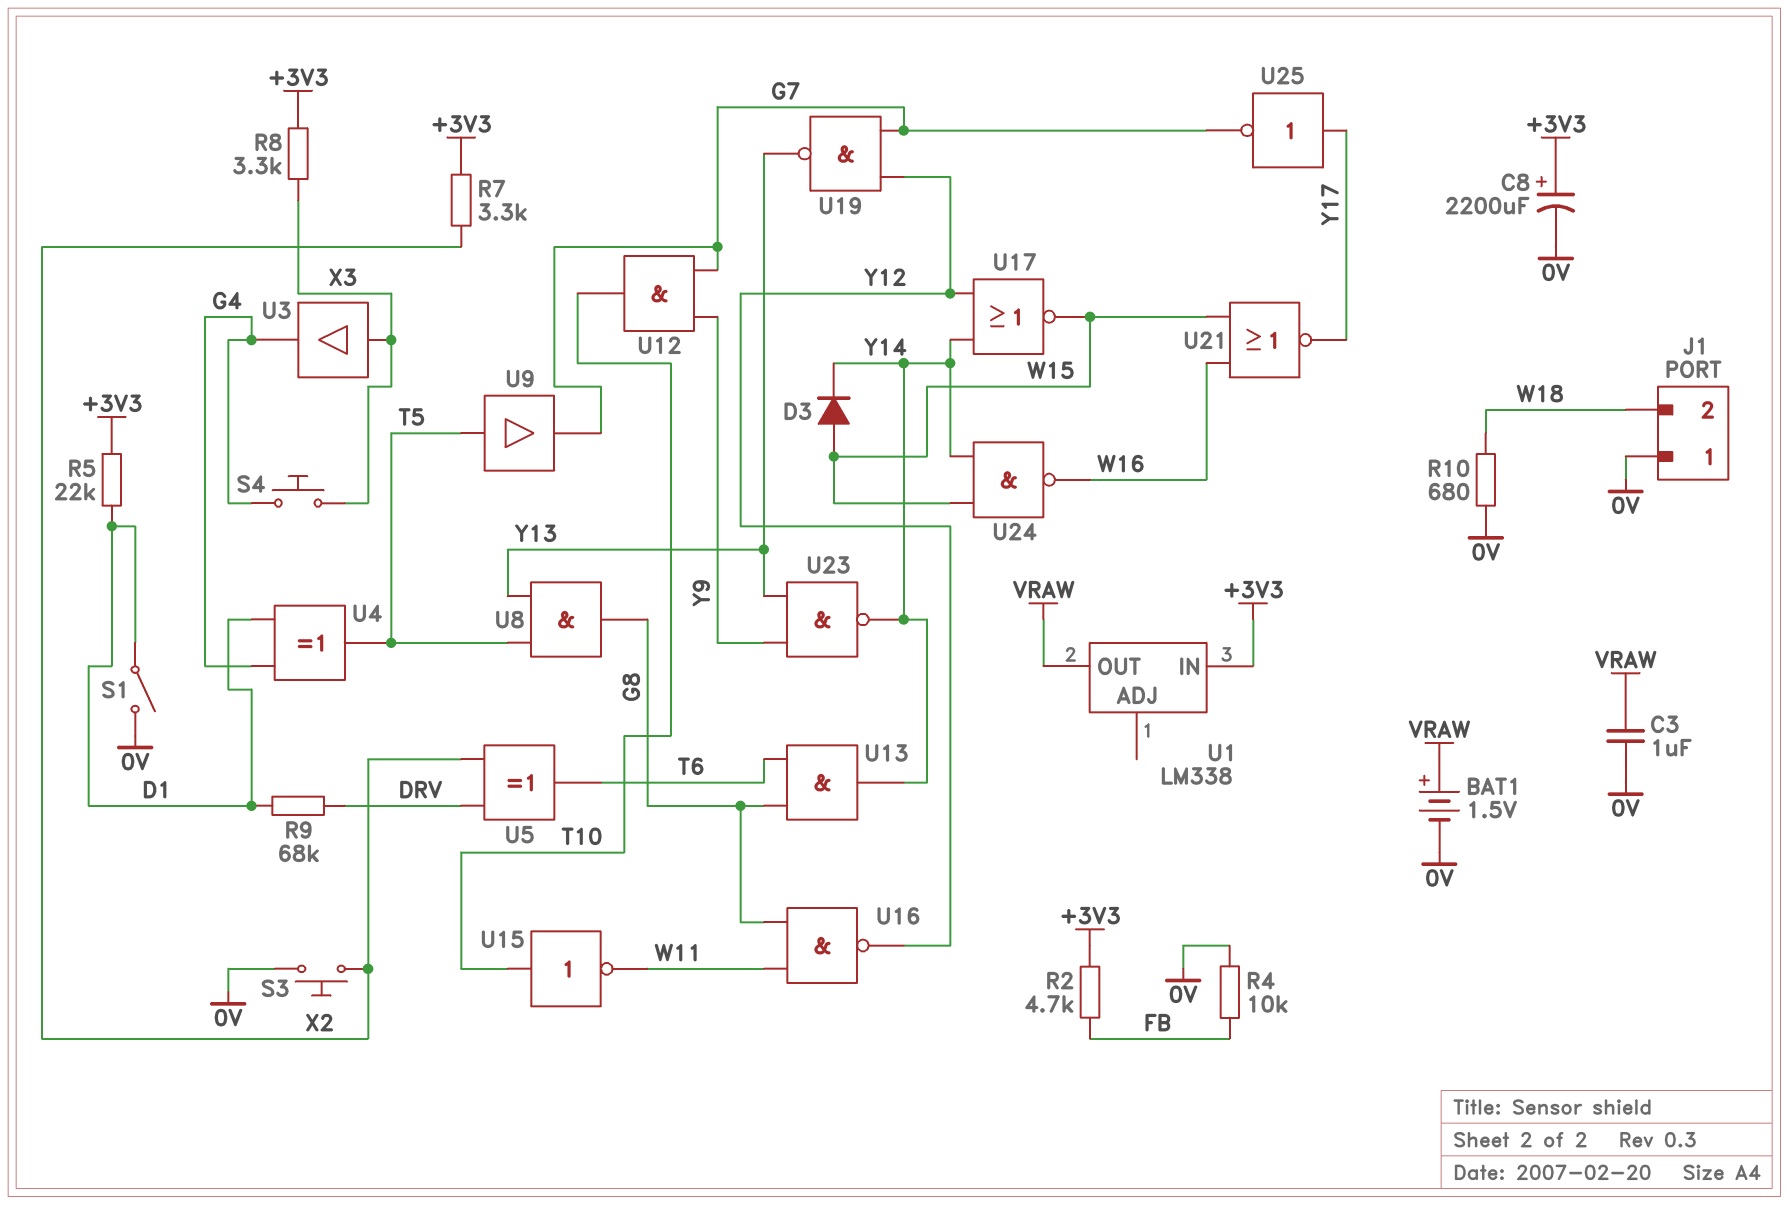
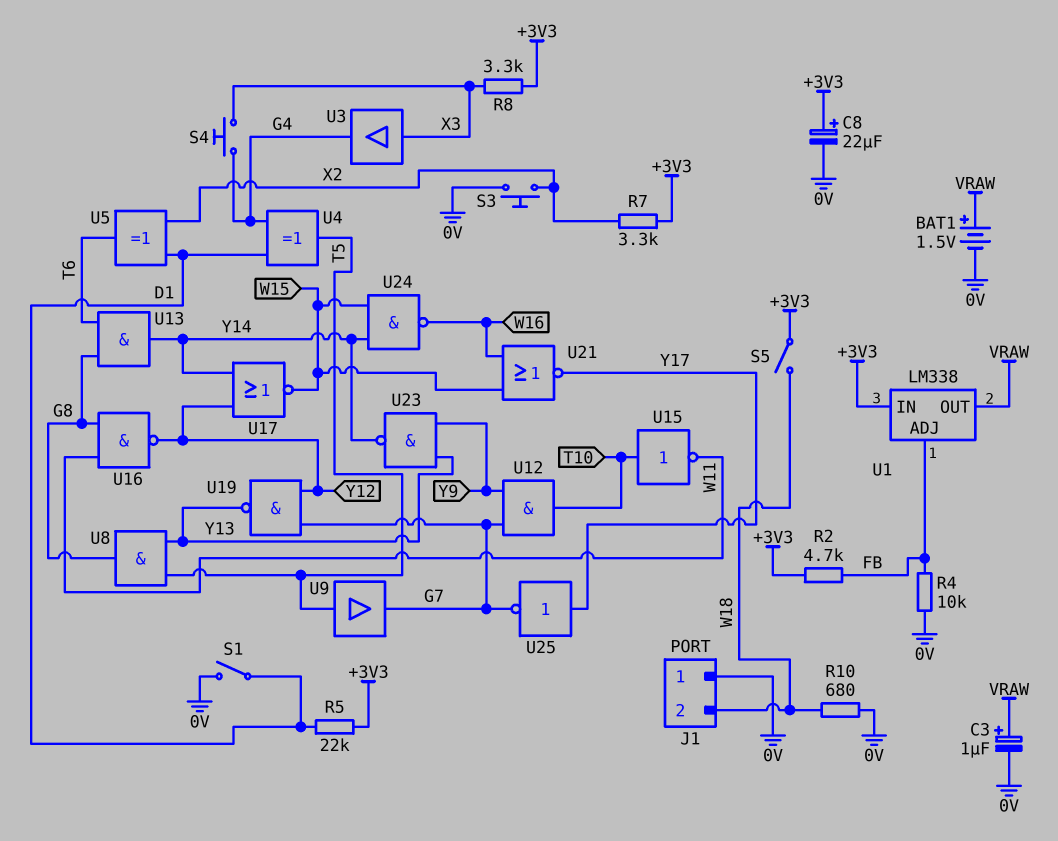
C3: 1uF (0V, VRAW) -> 1uF (plus VRAW, minus 0V)
C8: 2200uF (plus +3V3, minus 0V) -> 22uF (plus +3V3, minus 0V)
D3: diode (A W15, K Y14) -> none
R9: 68k (D1, DRV) -> none
S5: none -> switch (+3V3, W18)
U1 pin ADJ: none -> FB
U5: XOR (in DRV, in X2, out T6) -> XOR (in D1, in X2, out T6)

